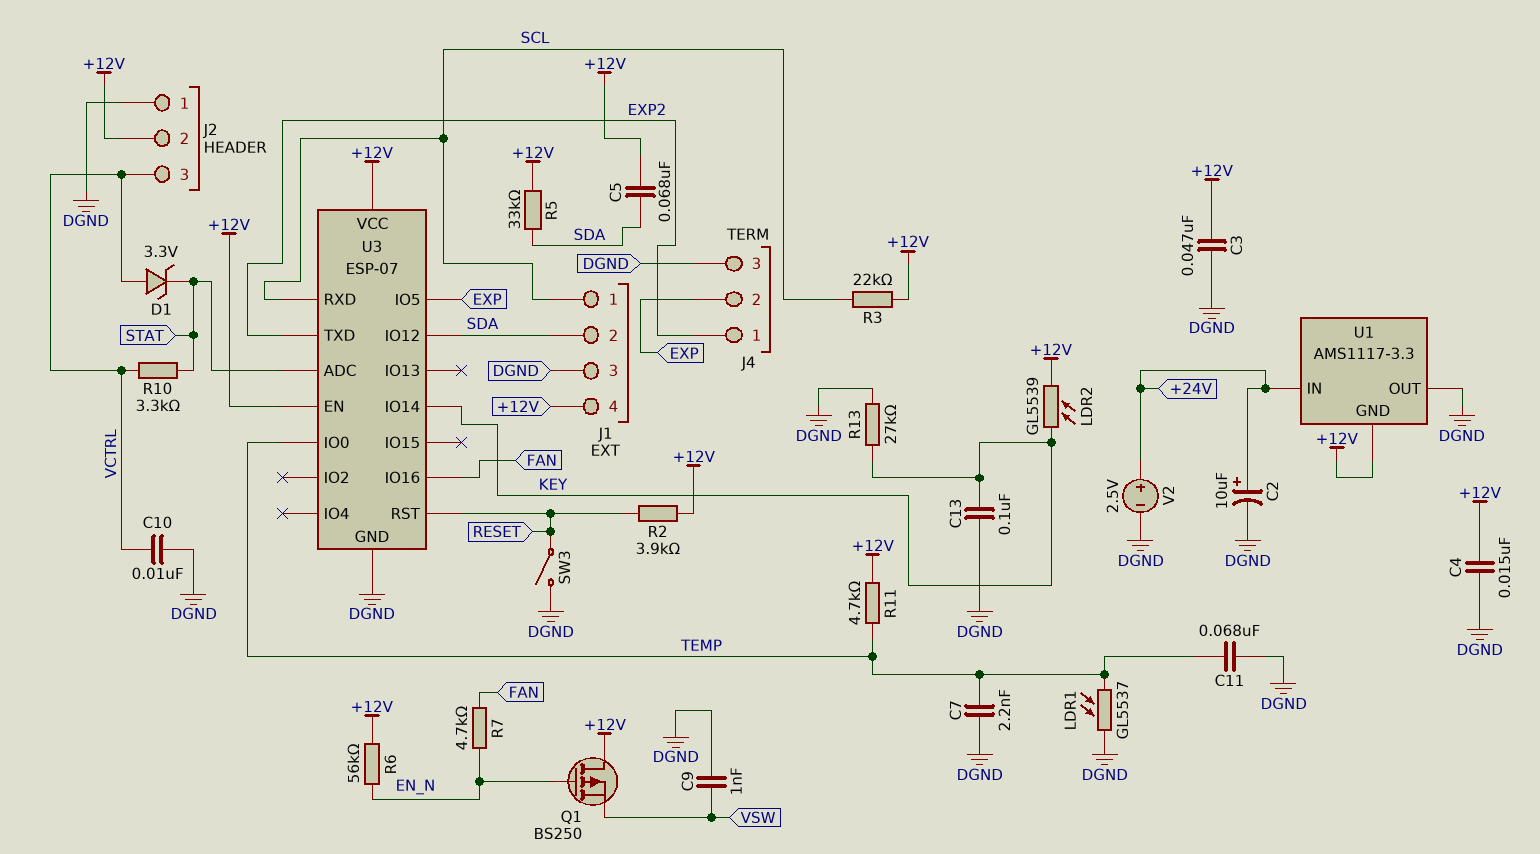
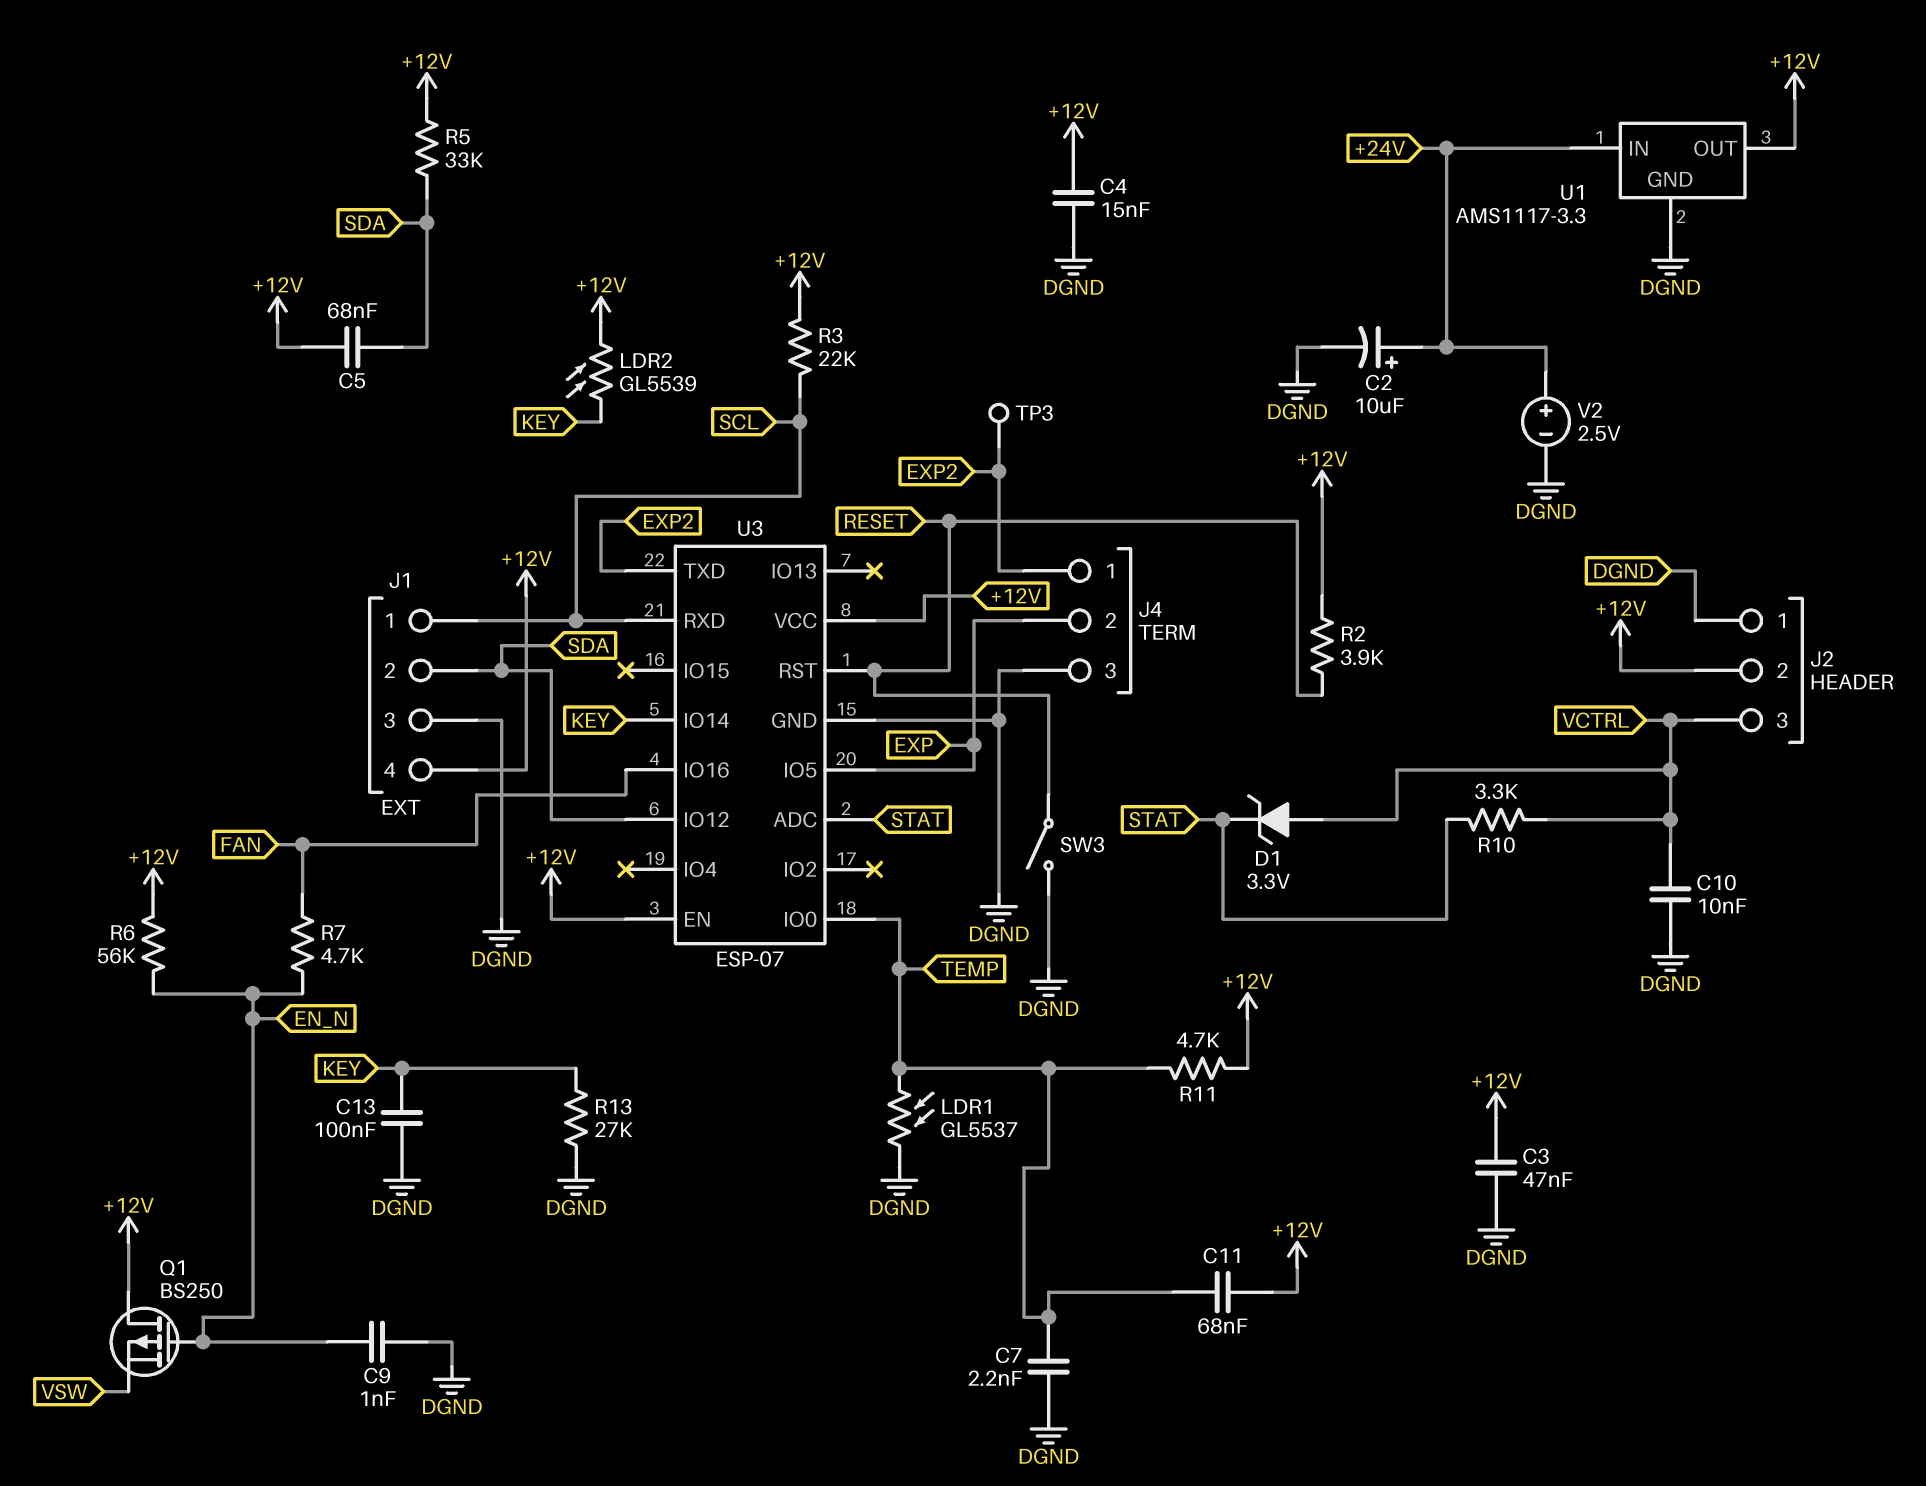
C9: 1nF (DGND, VSW) -> 1nF (DGND, EN_N)
C11: 68nF (DGND, TEMP) -> 68nF (+12V, TEMP)
TP3: none -> test point (EXP2)
U1 pin GND: +12V -> DGND
U1 pin OUT: DGND -> +12V

